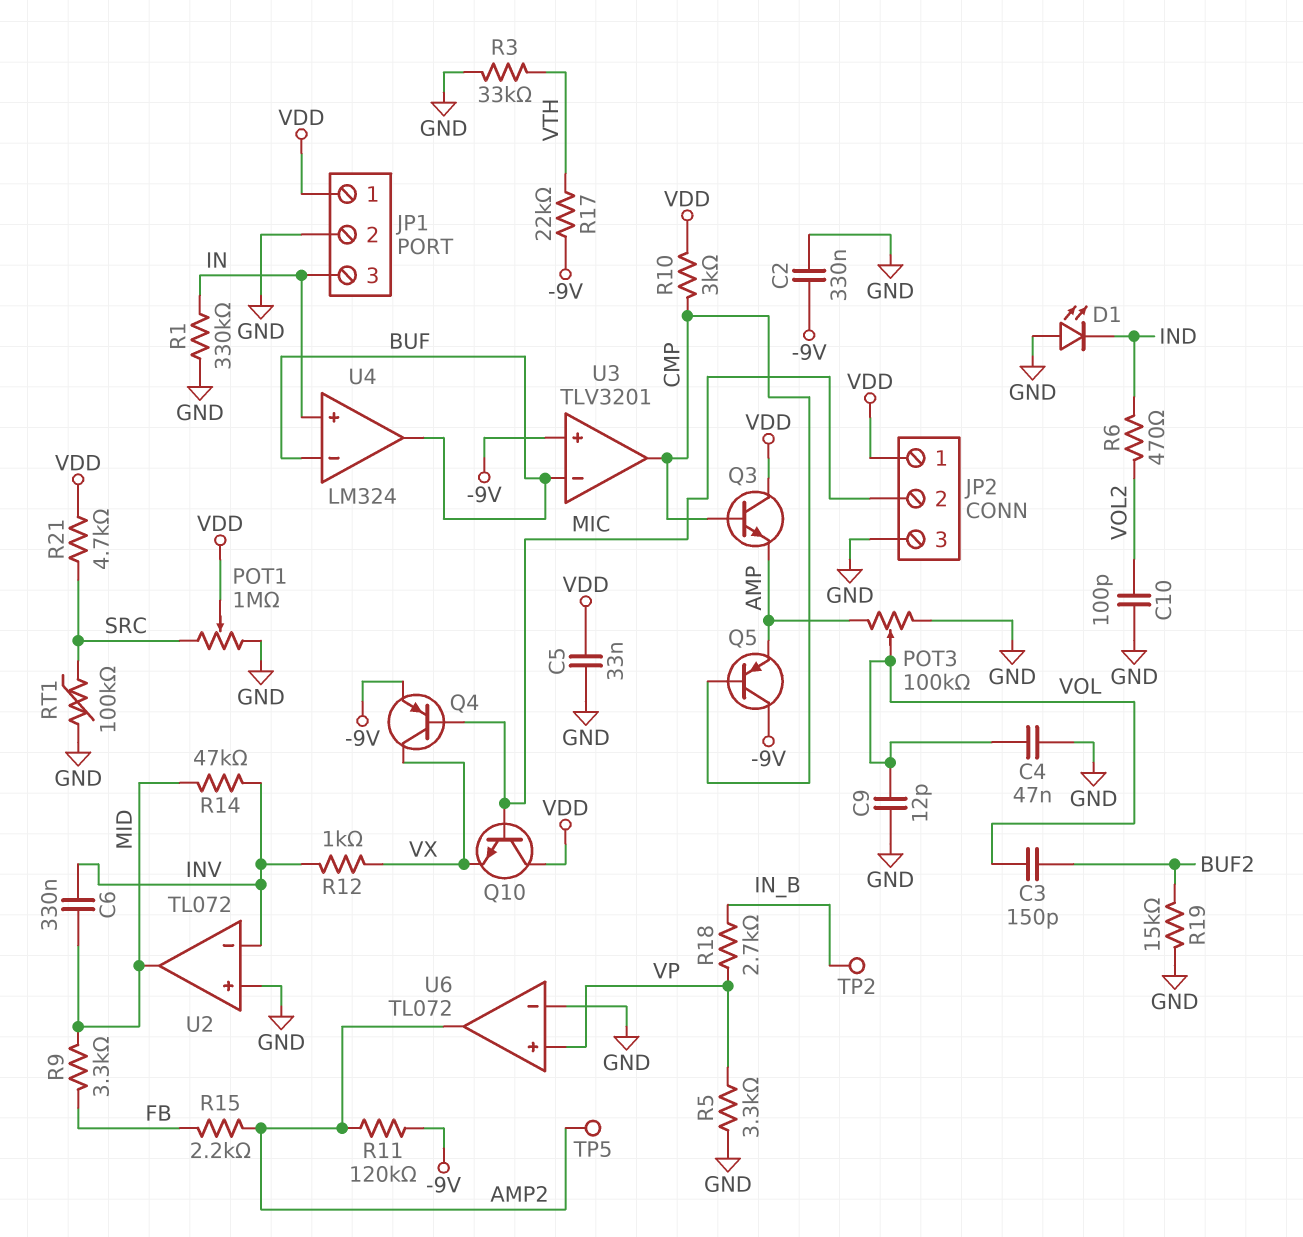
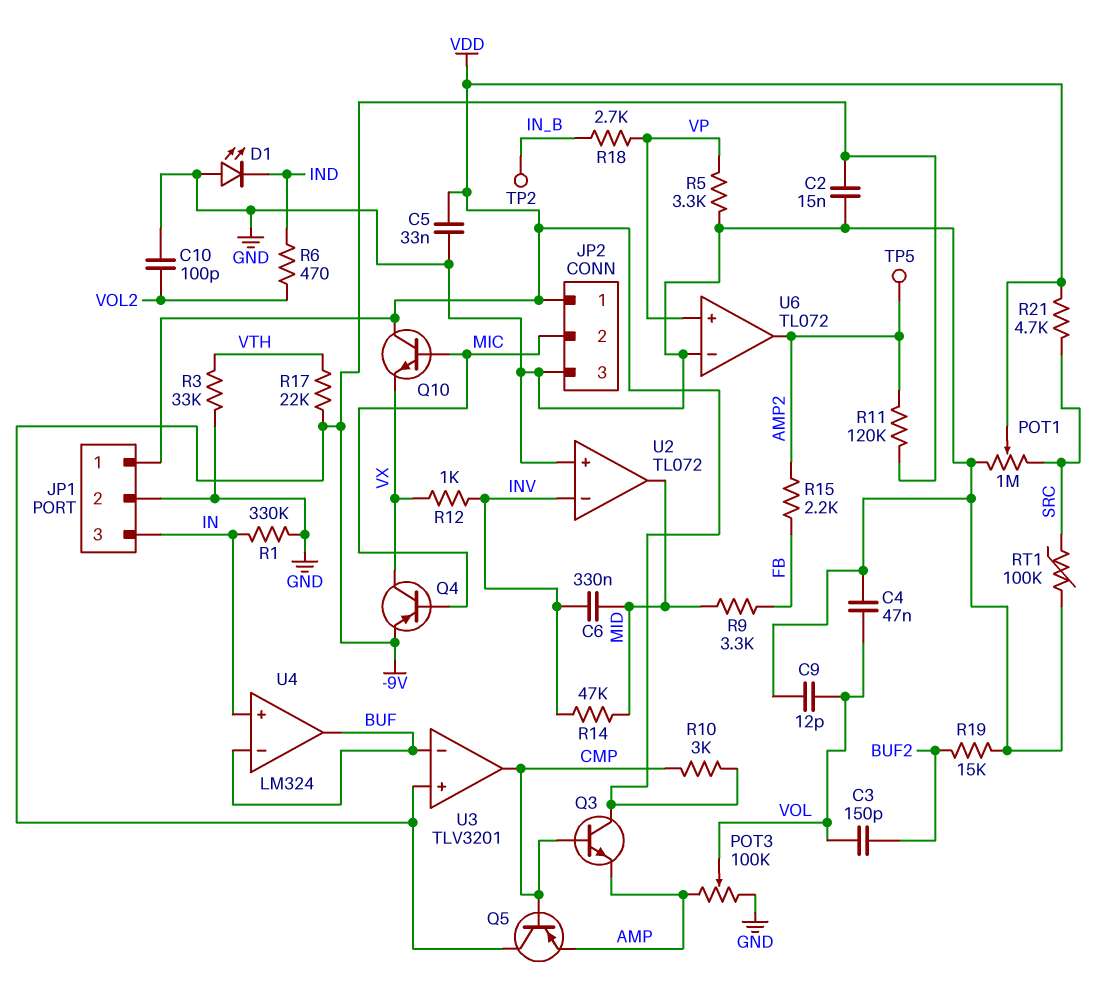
C2: 330nF (-9V, GND) -> 15nF (-9V, GND)

